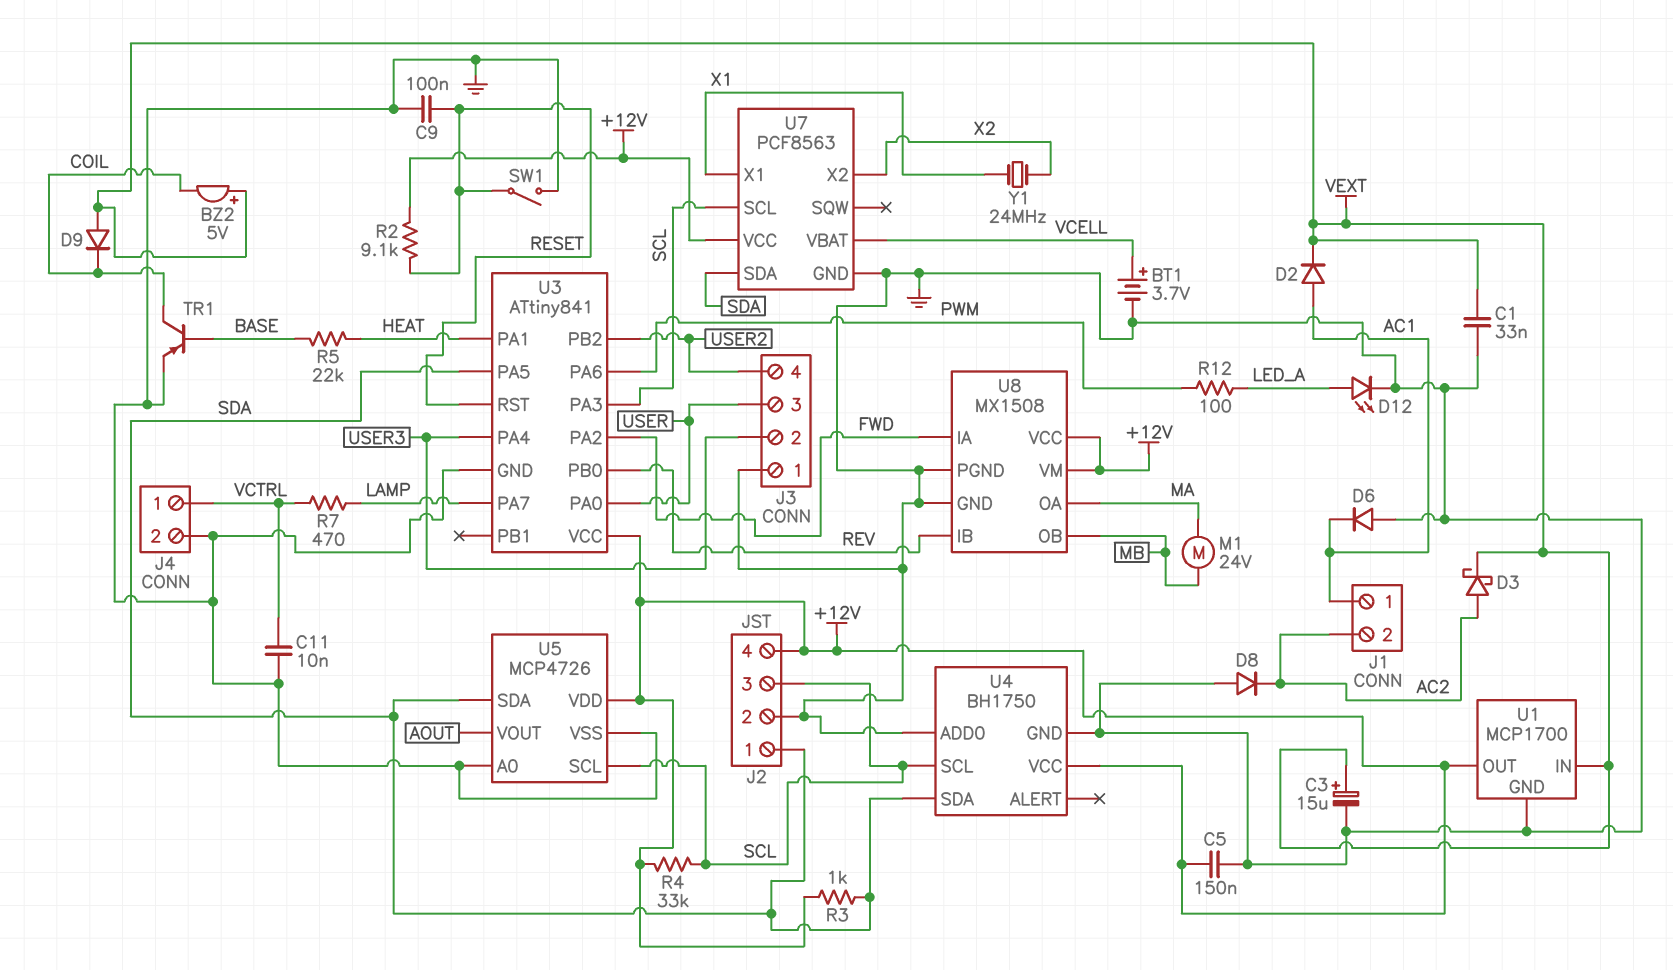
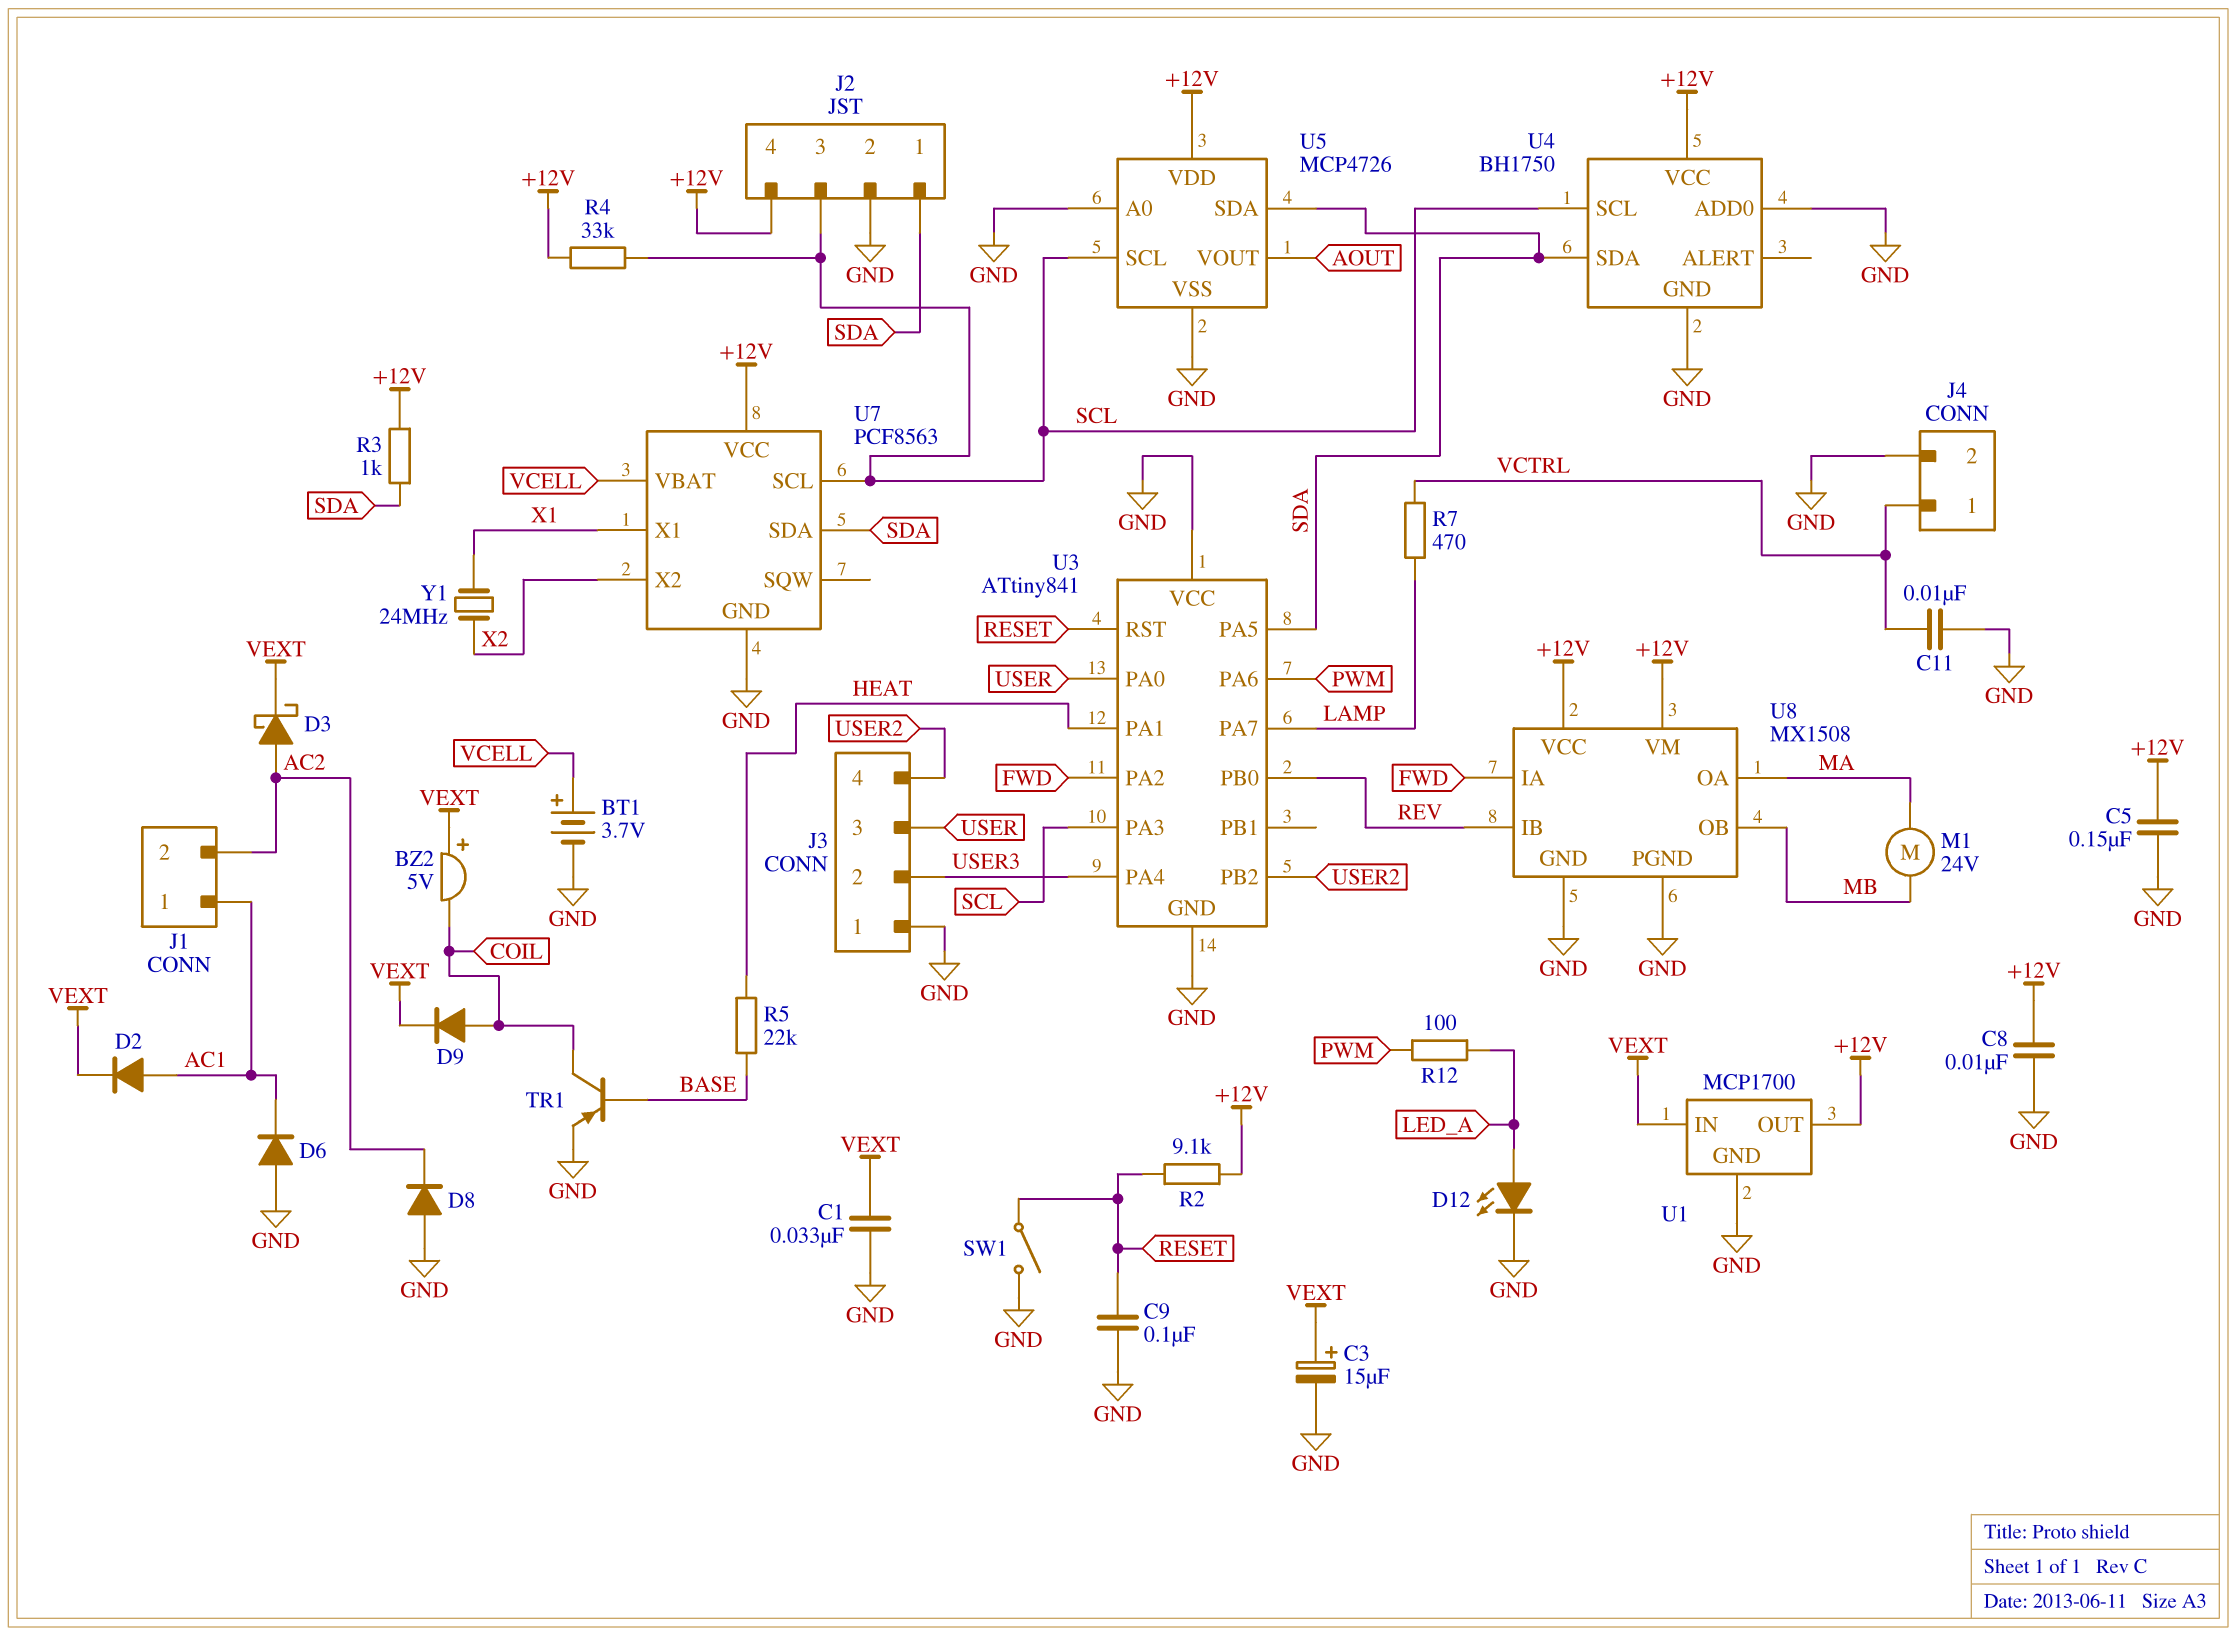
C8: none -> 10nF (+12V, GND)
D9: diode (A VEXT, K COIL) -> diode (A COIL, K VEXT)
U3 pin VCC: +12V -> GND

